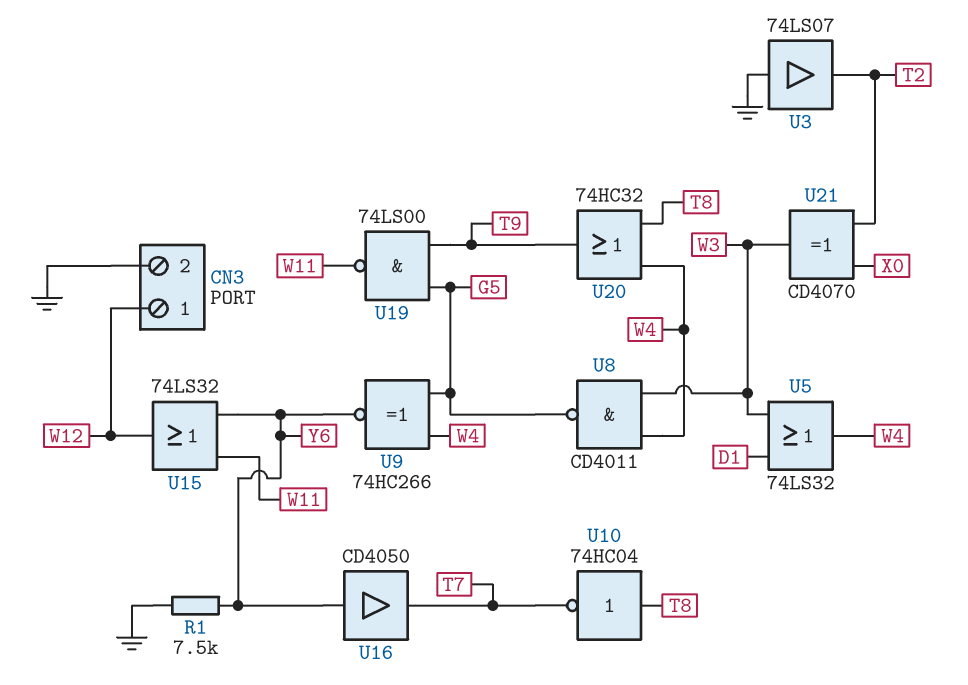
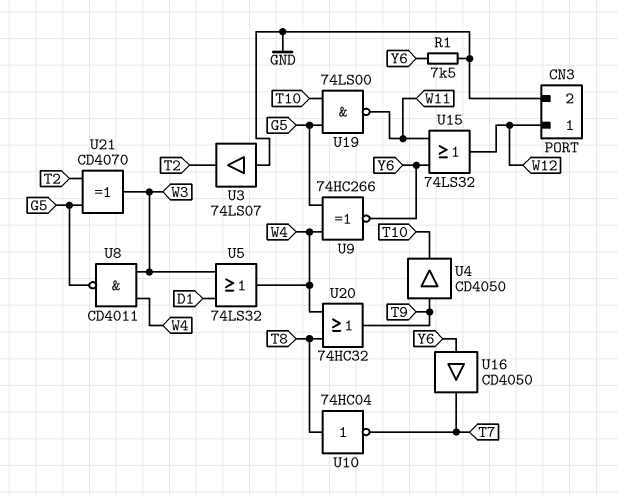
U4: none -> buffer CD4050 (in T9, out T10)
U19: NAND 74LS00 (in G5, in T9, out W11) -> NAND 74LS00 (in G5, in T10, out W11)
U21: XOR CD4070 (in T2, in X0, out W3) -> XOR CD4070 (in G5, in T2, out W3)

